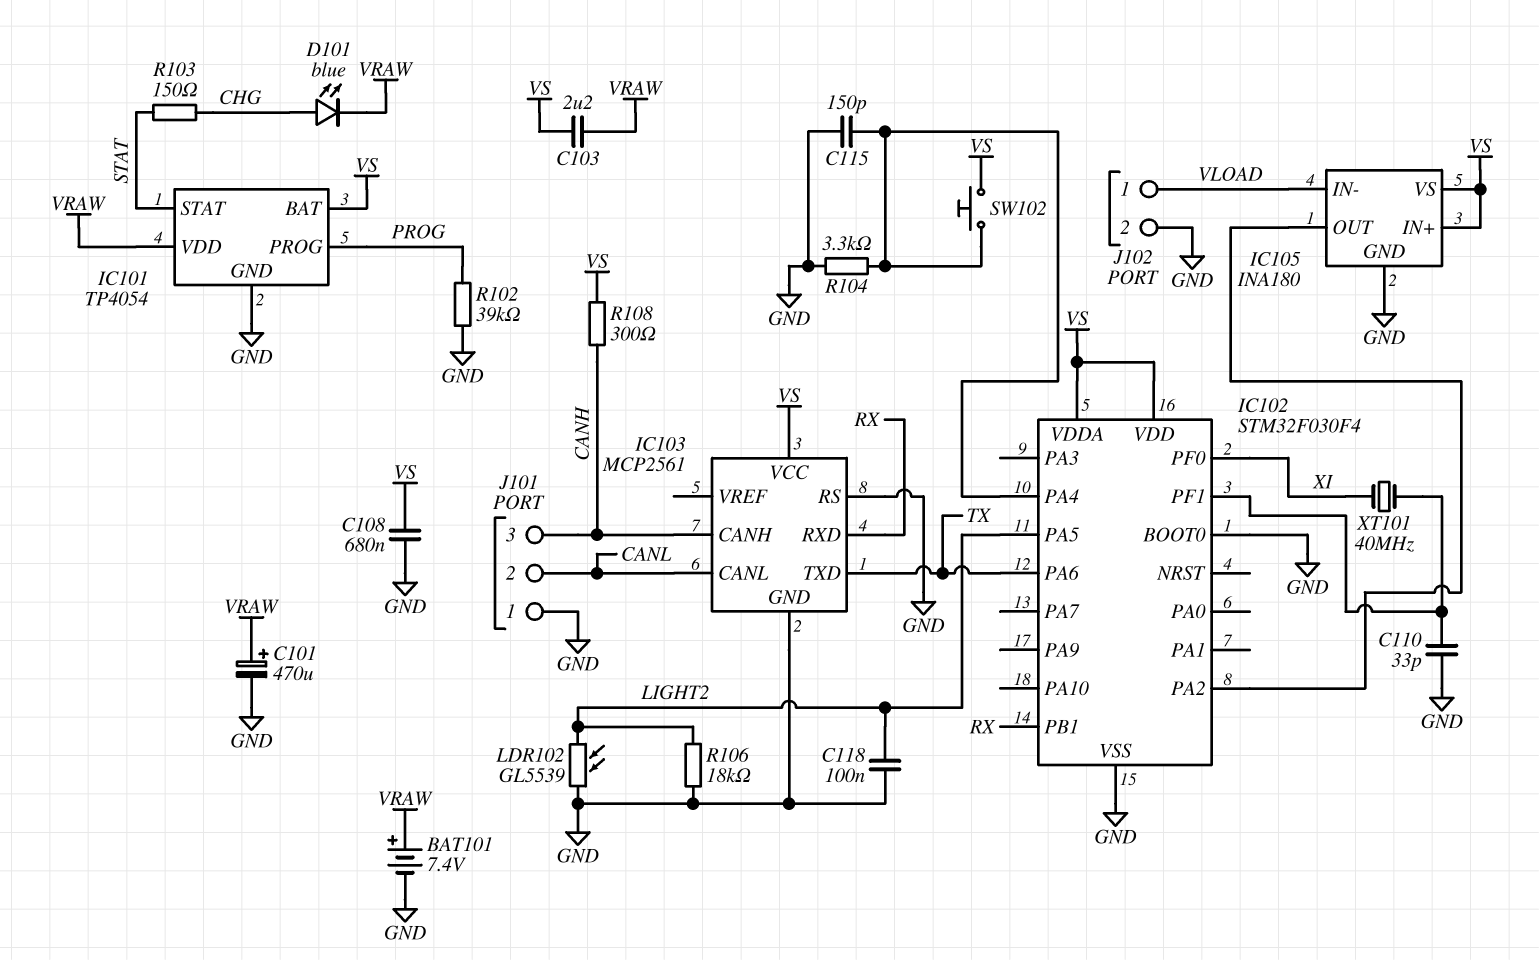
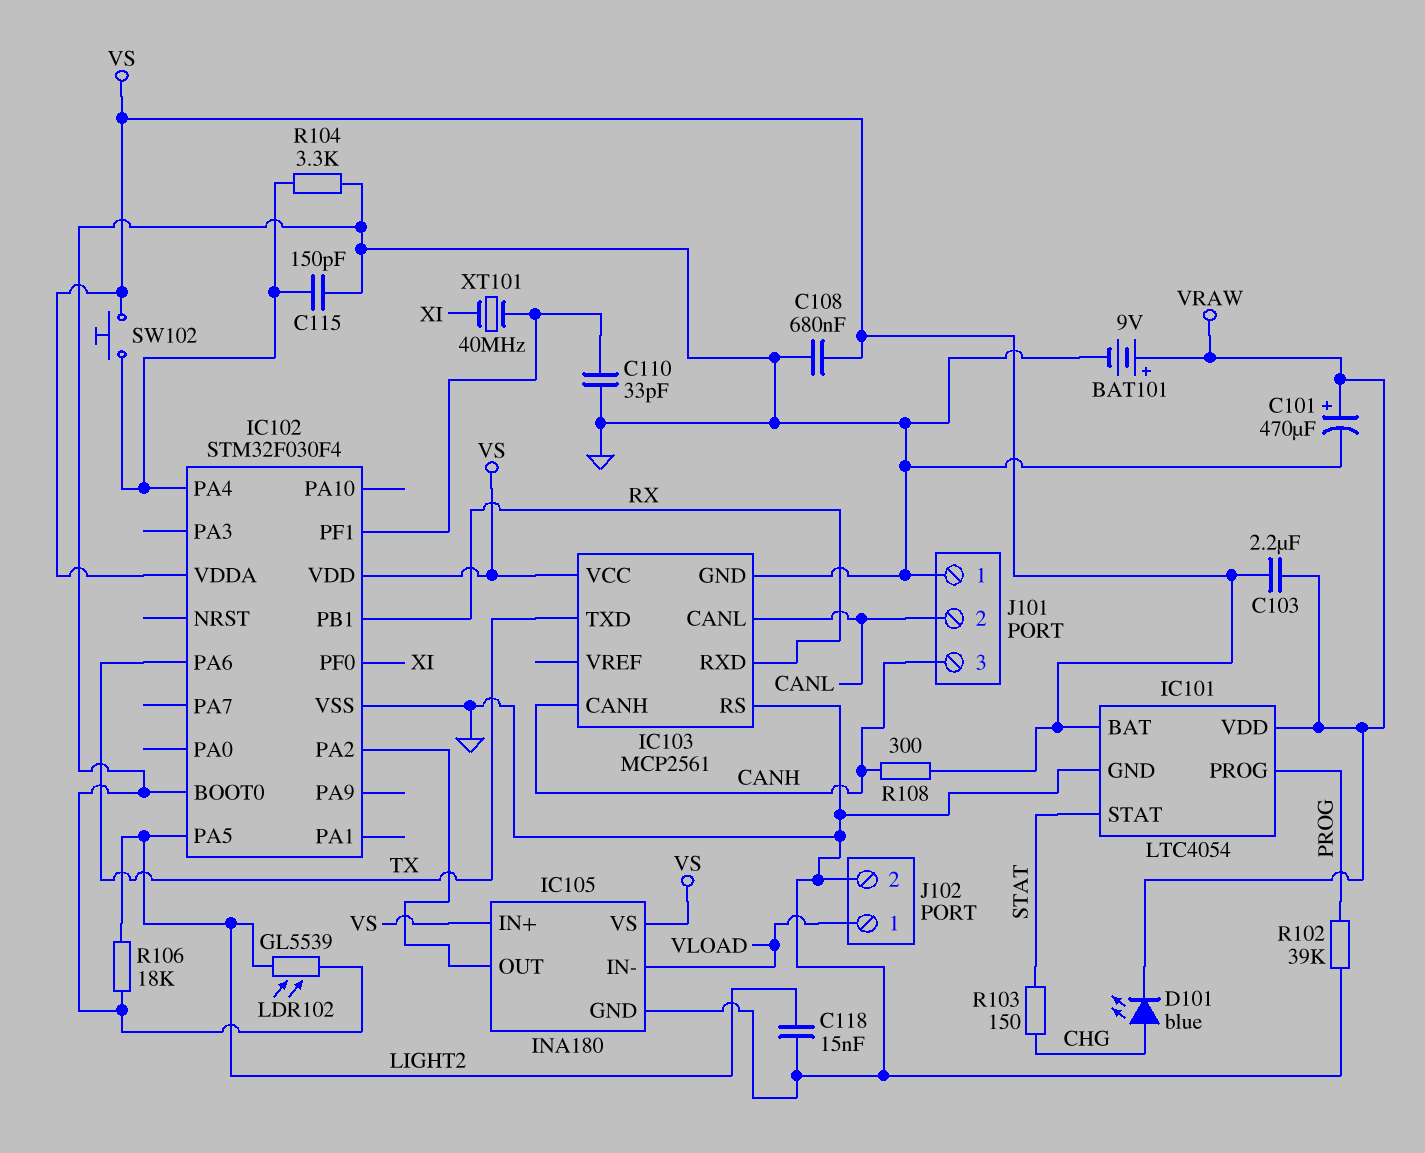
BAT101: 7.4V (plus VRAW, minus GND) -> 9V (plus VRAW, minus GND)
C118: 100nF (GND, LIGHT2) -> 15nF (GND, LIGHT2)
IC101: TP4054 -> LTC4054

